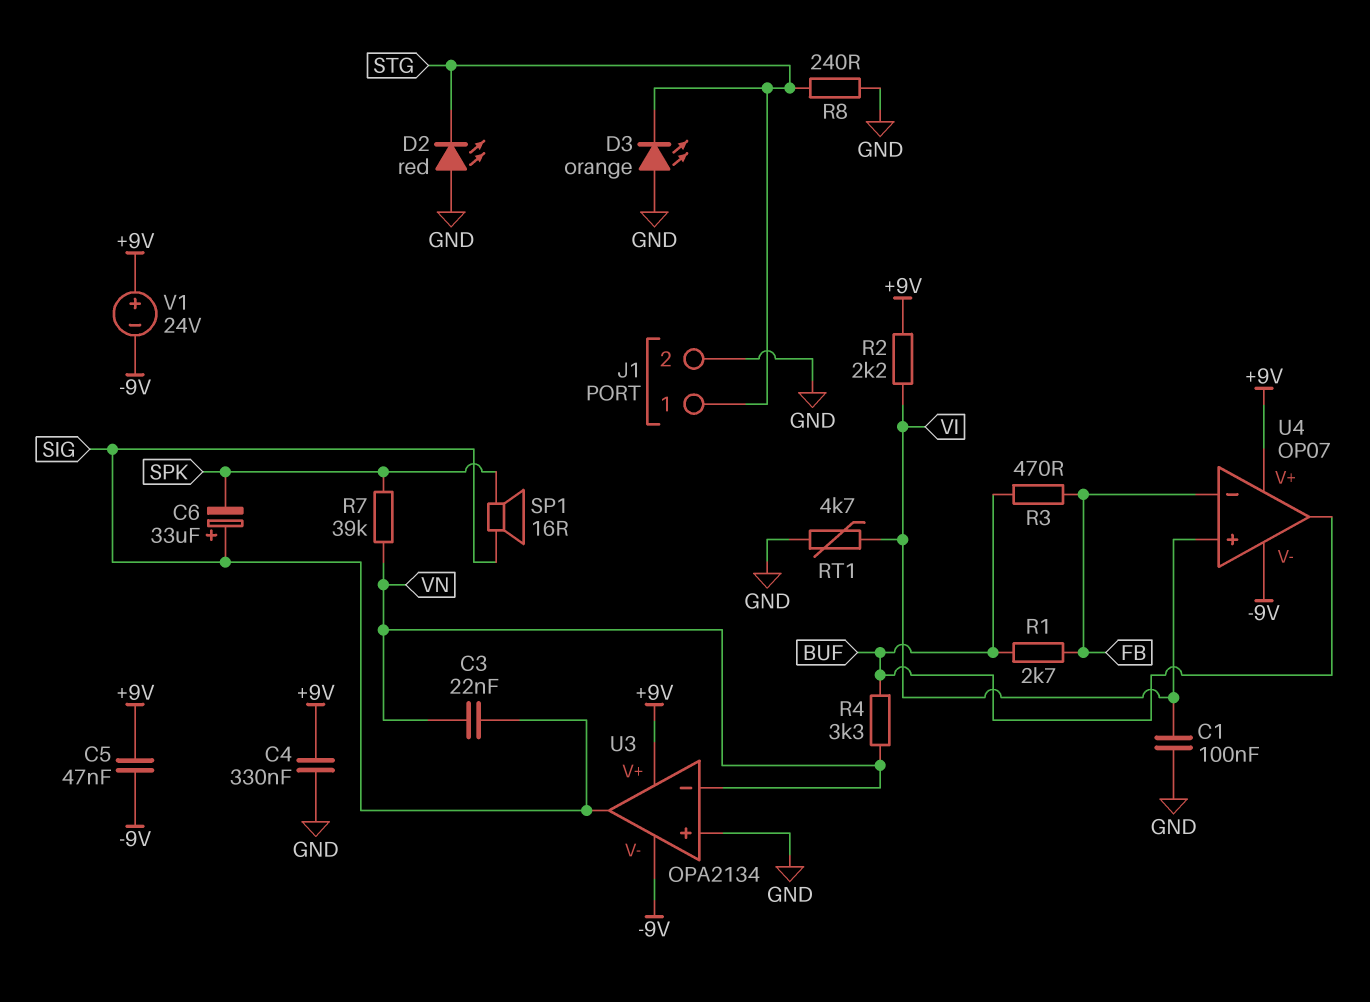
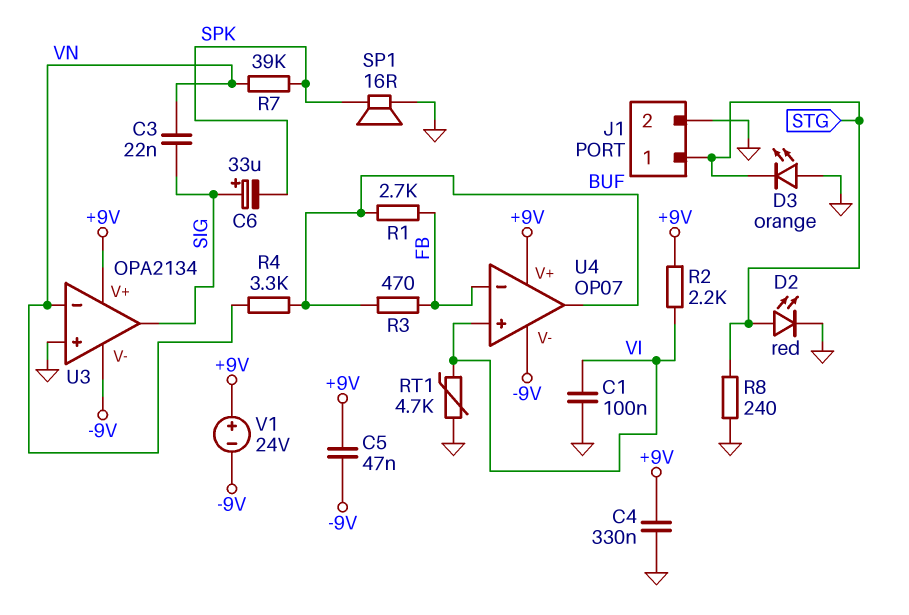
D2: LED red (A GND, K STG) -> LED red (A STG, K GND)
SP1: speaker 16R (SIG, SPK) -> speaker 16R (GND, SPK)

